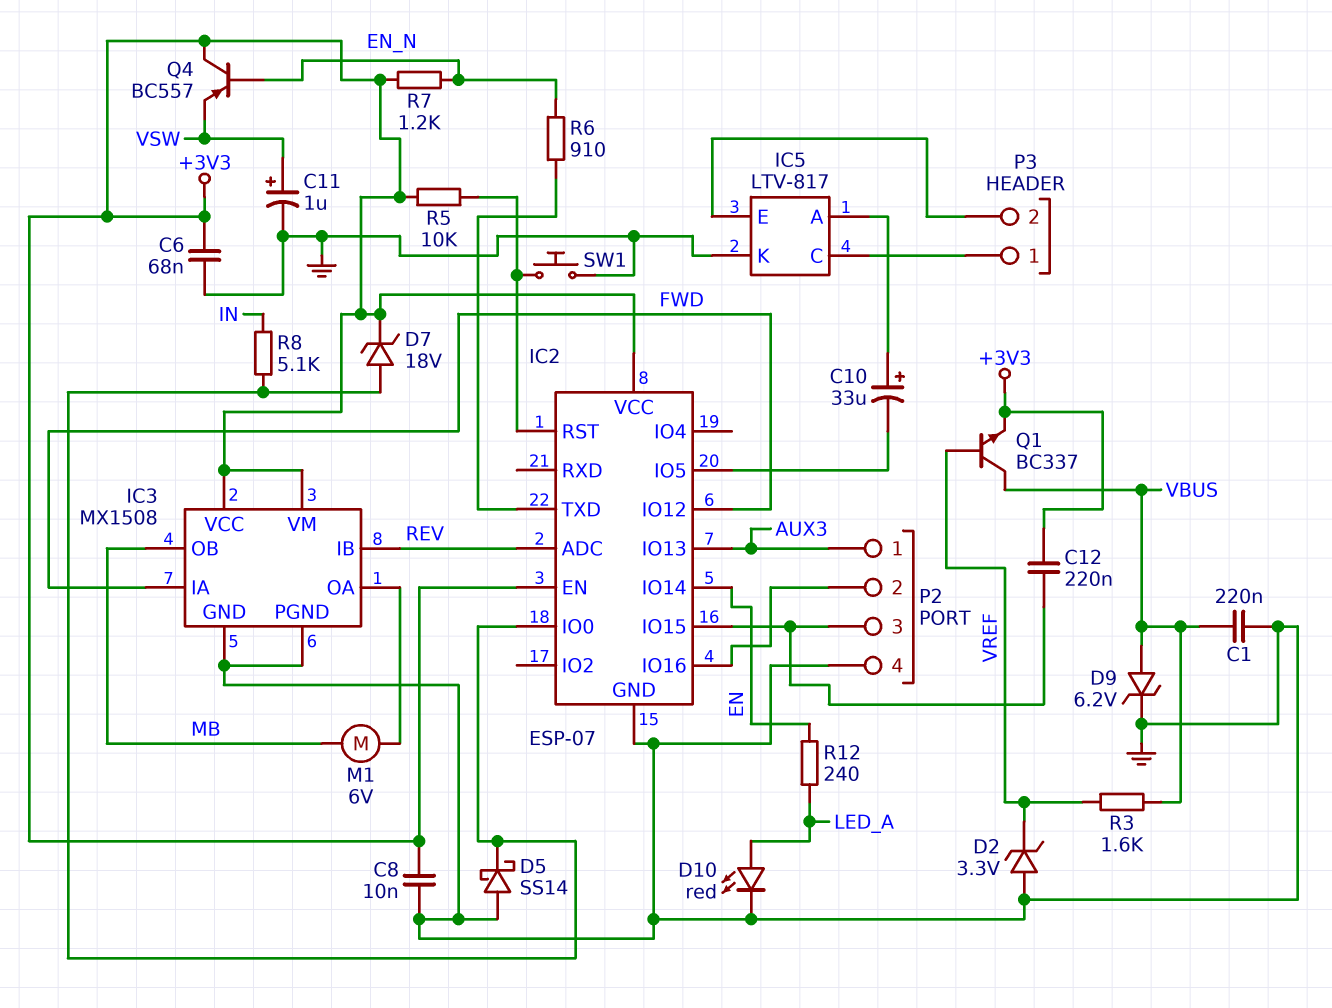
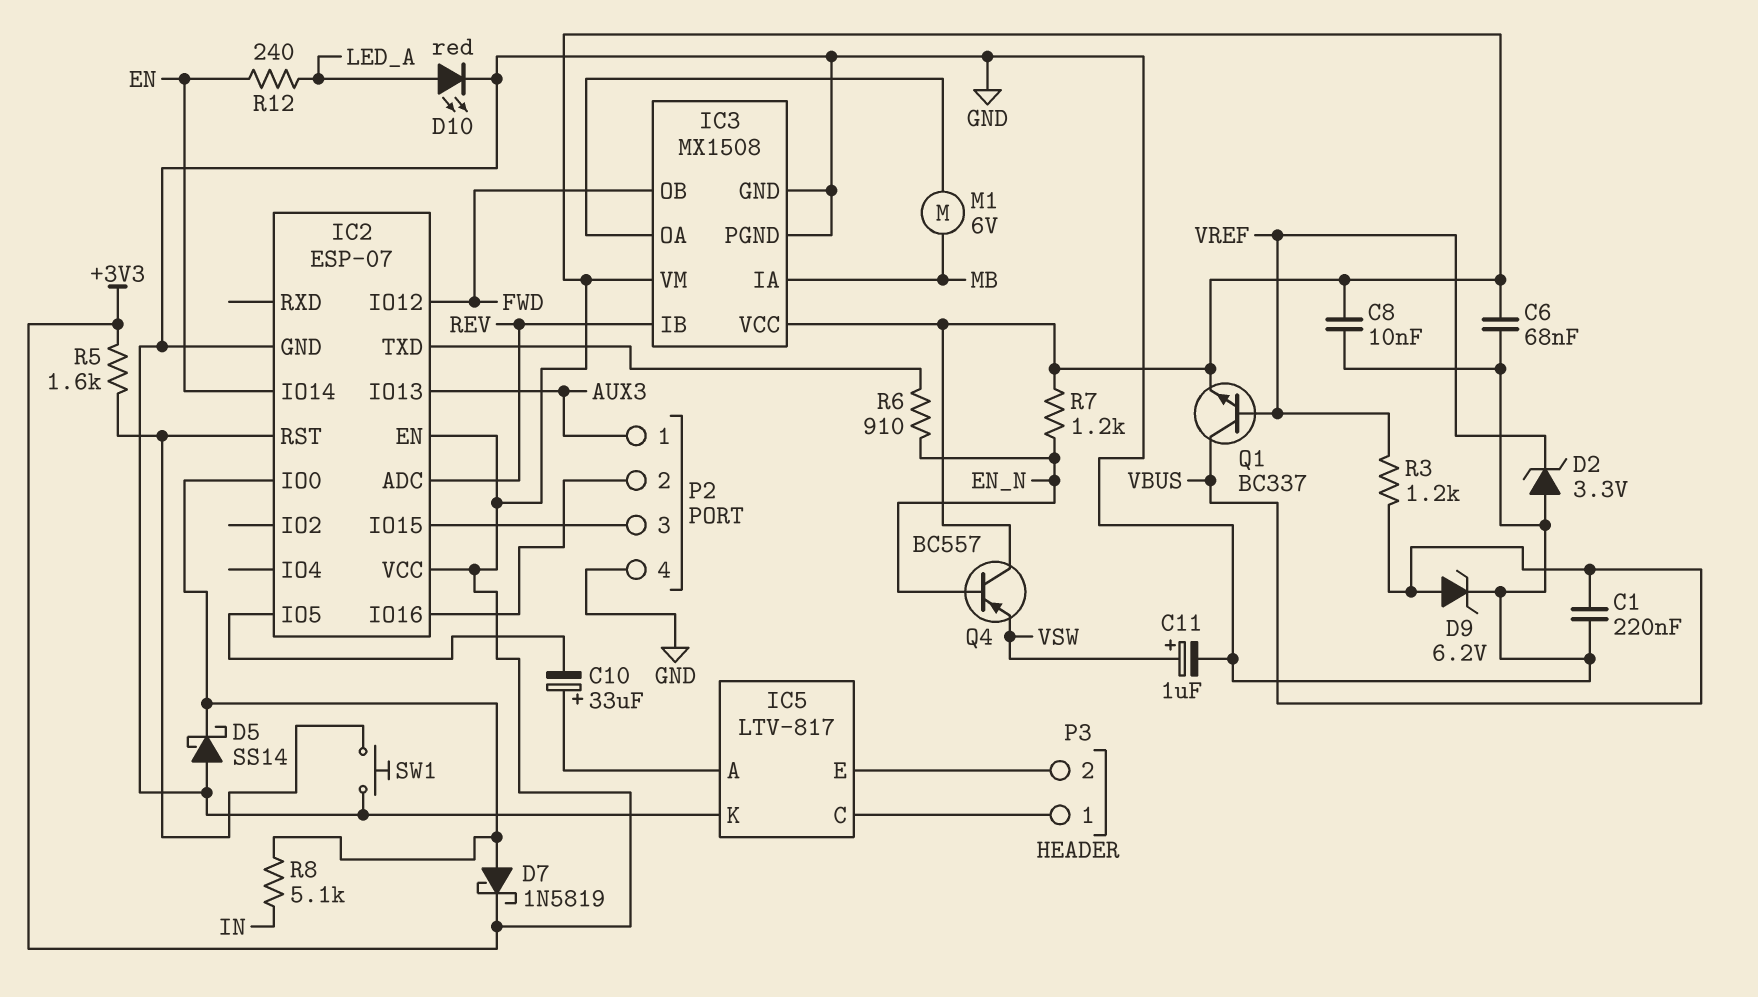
C12: 220nF (+3V3, IC2/IO15) -> none
D7: zener 18V (A IC2/IO0, K +3V3) -> schottky 1N5819 (A IC2/IO0, K +3V3)
IC3 pin IA: FWD -> MB
IC3 pin OB: MB -> FWD
R3: 1.6k (VBUS, VREF) -> 1.2k (VBUS, VREF)
R5: 10k (+3V3, IC2/RST) -> 1.6k (+3V3, IC2/RST)

